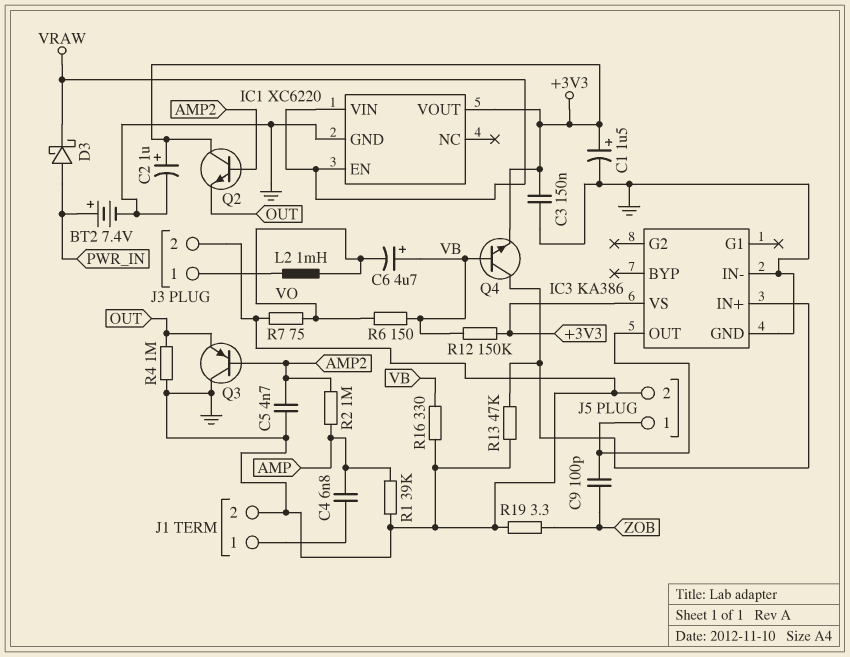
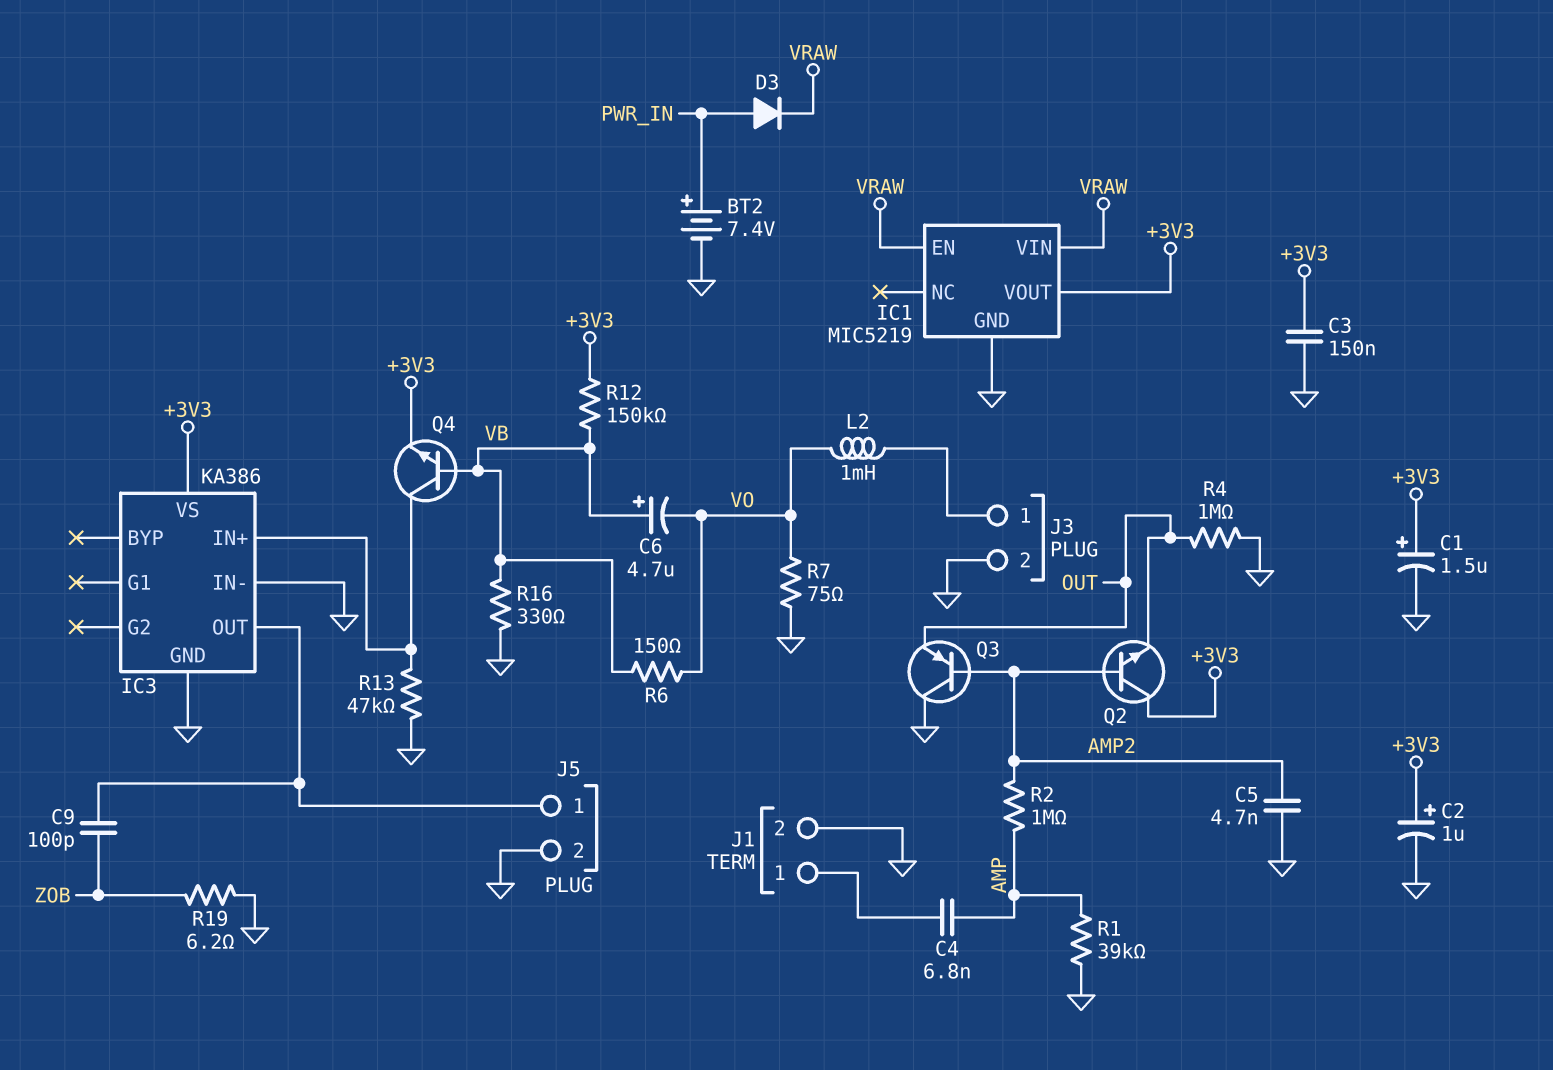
D3: schottky (A PWR_IN, K VRAW) -> diode (A PWR_IN, K VRAW)
IC1: XC6220 -> MIC5219
R19: 3.3 (GND, ZOB) -> 6.2 (GND, ZOB)

